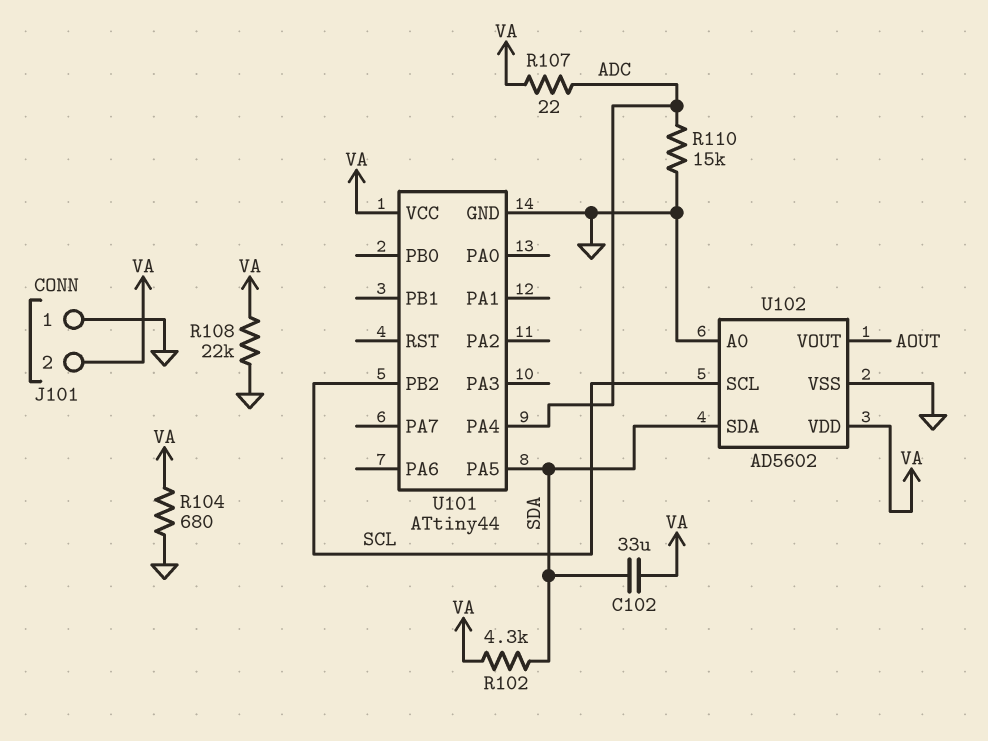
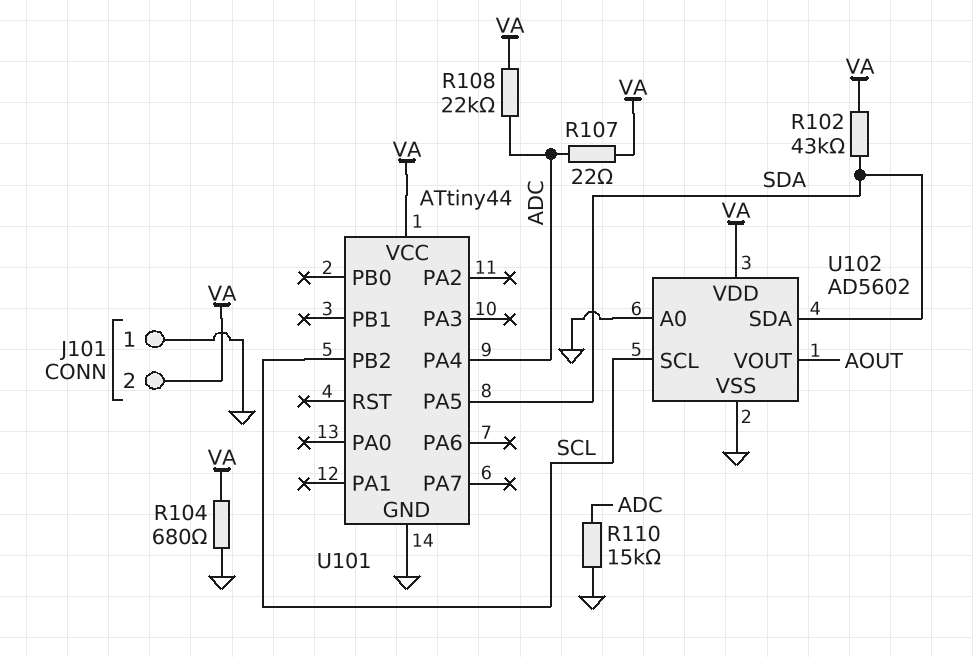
C102: 33uF (SDA, VA) -> none
R102: 4.3k (SDA, VA) -> 43k (SDA, VA)
R108: 22k (GND, VA) -> 22k (ADC, VA)

